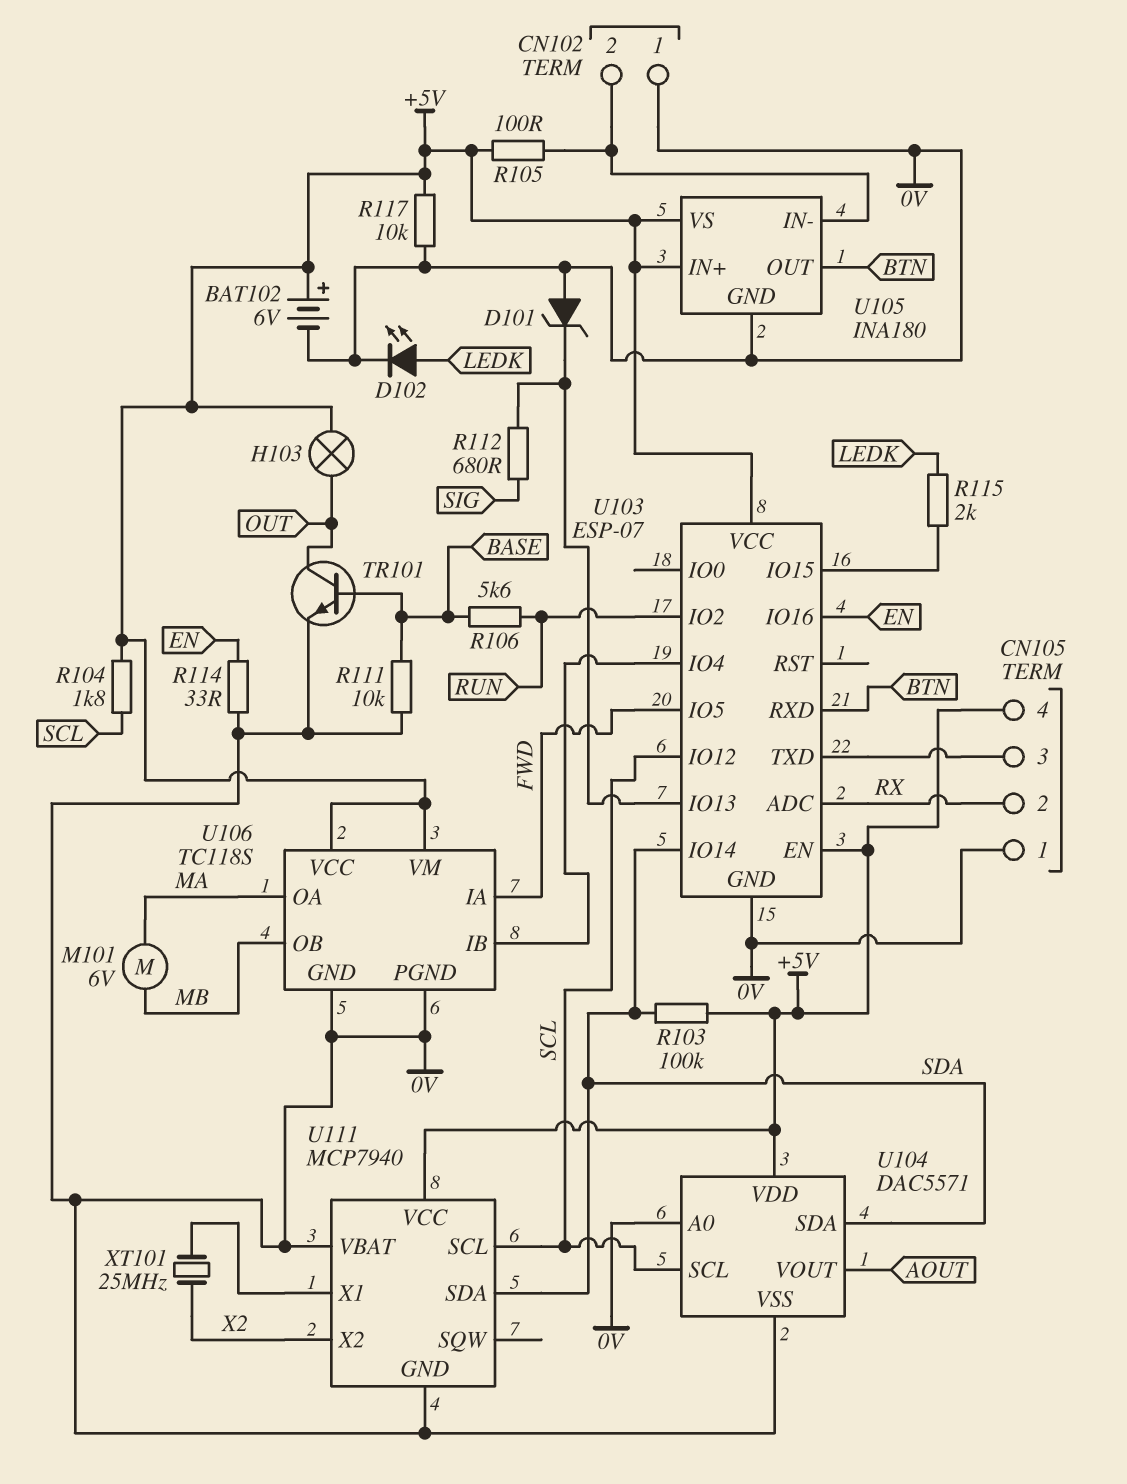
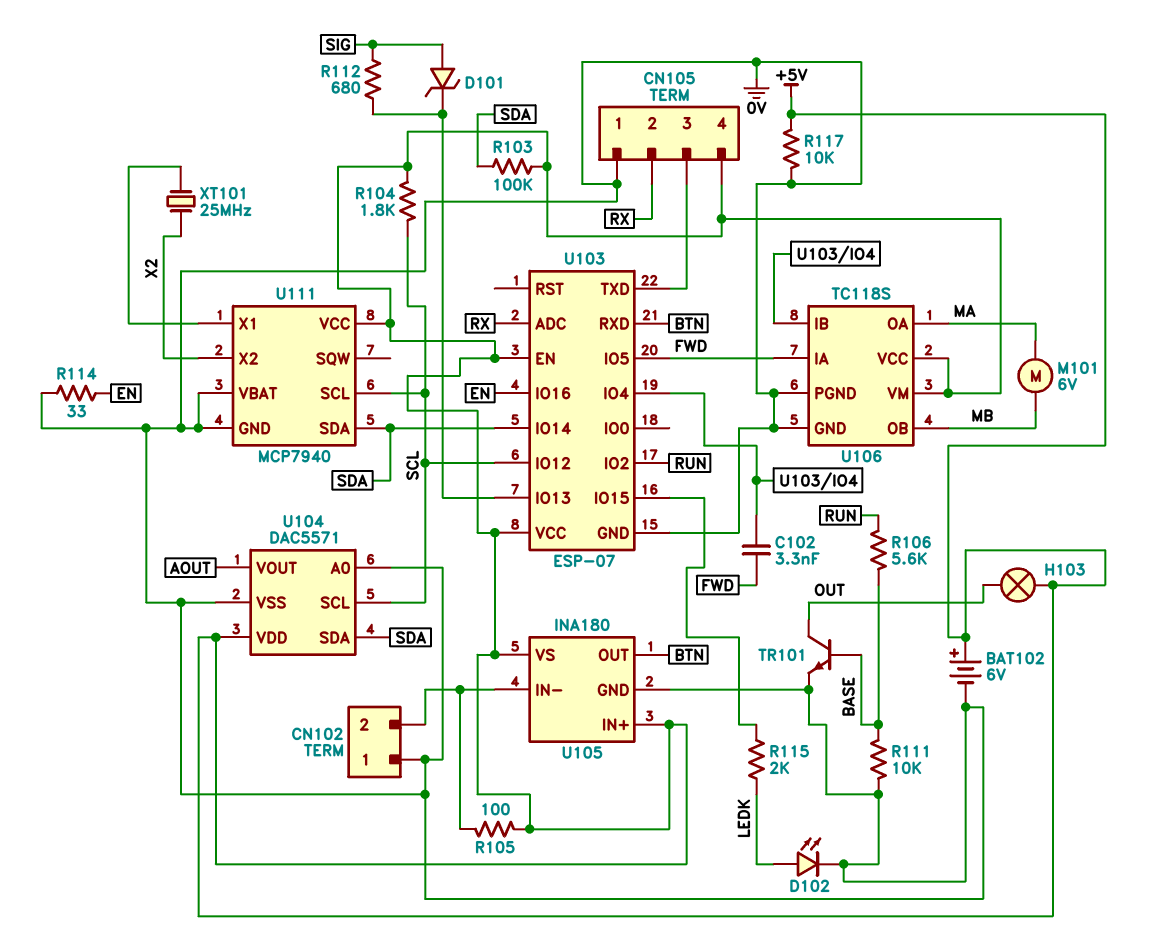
C102: none -> 3.3nF (FWD, U103/IO4)
D101: zener (A 0V, K U103/IO13) -> zener (A SIG, K U103/IO13)

